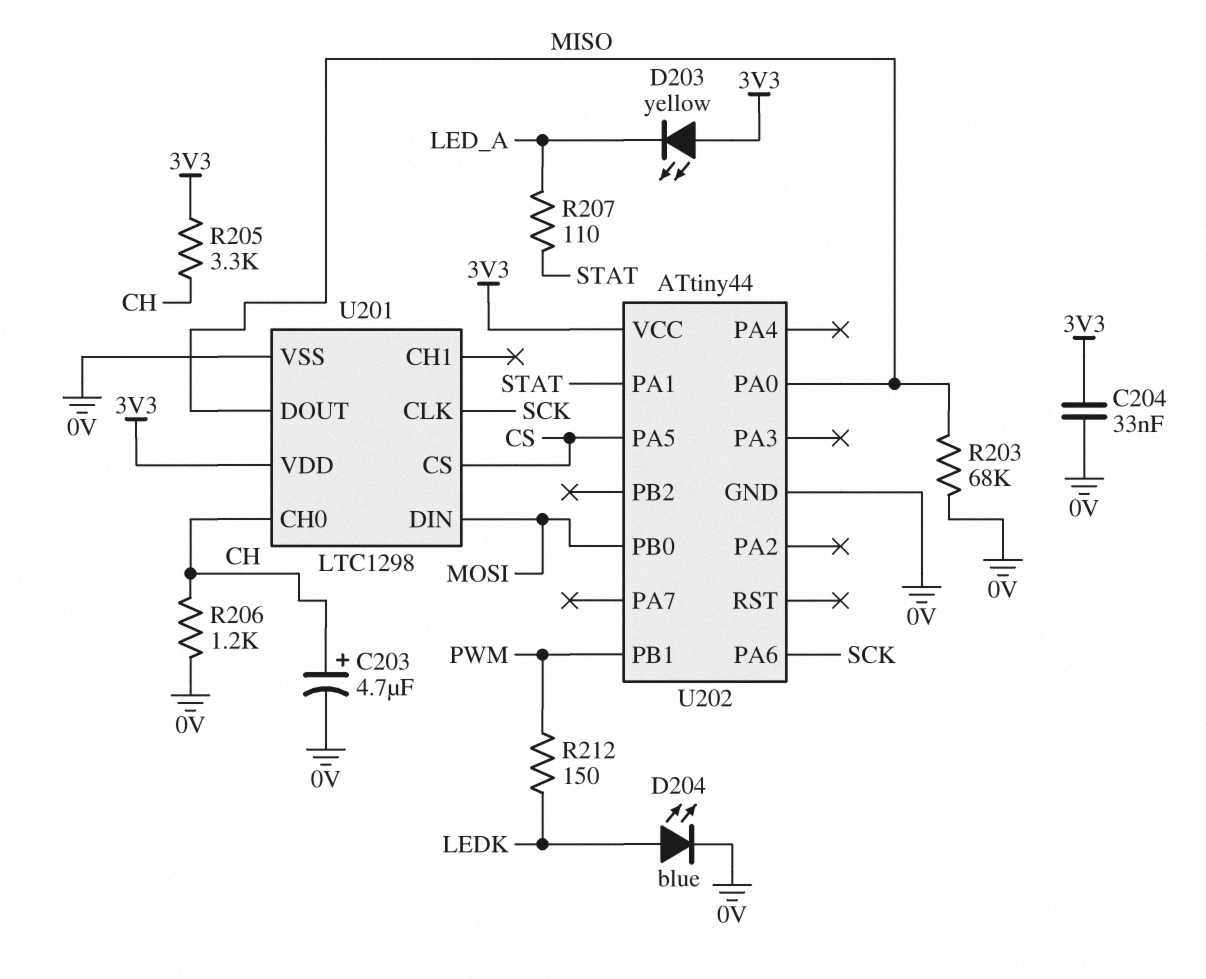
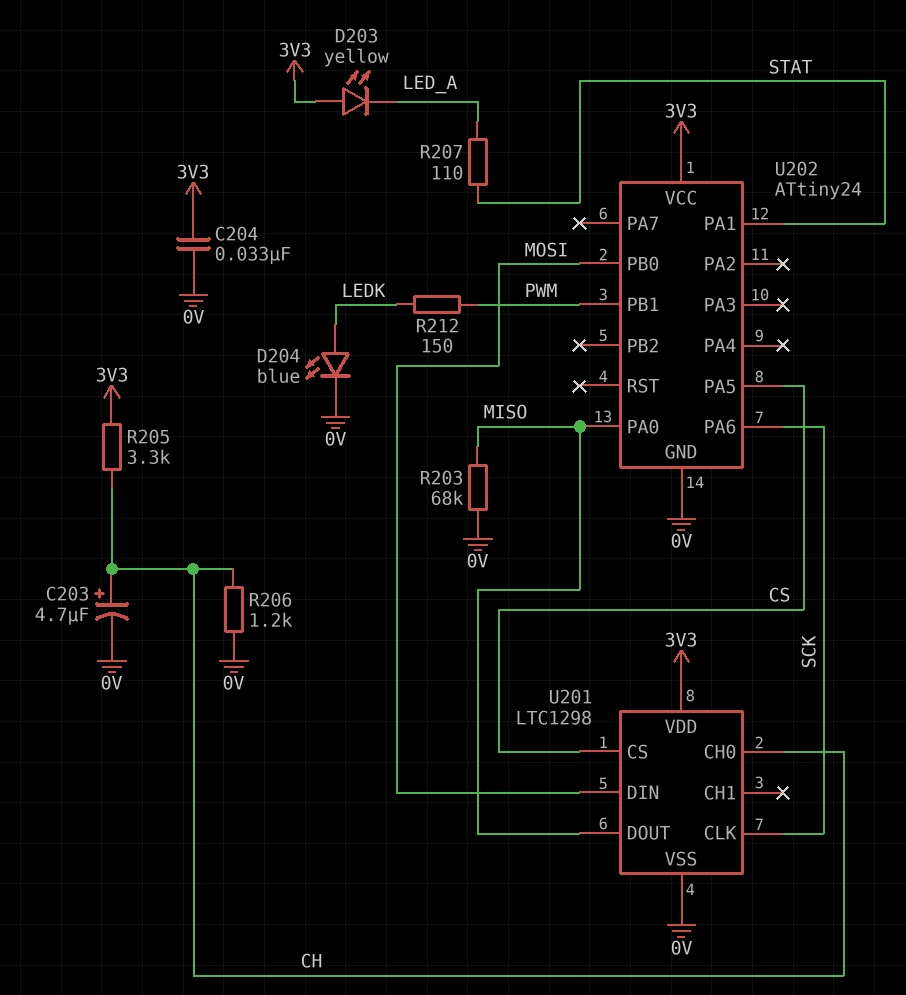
U202: ATtiny44 -> ATtiny24

